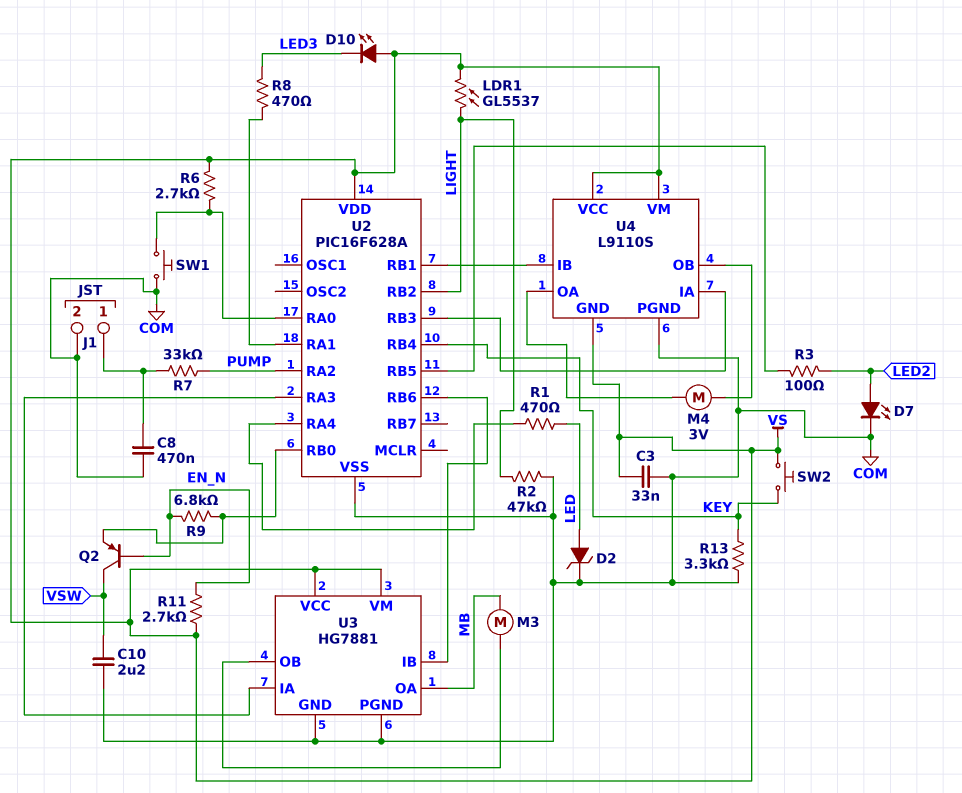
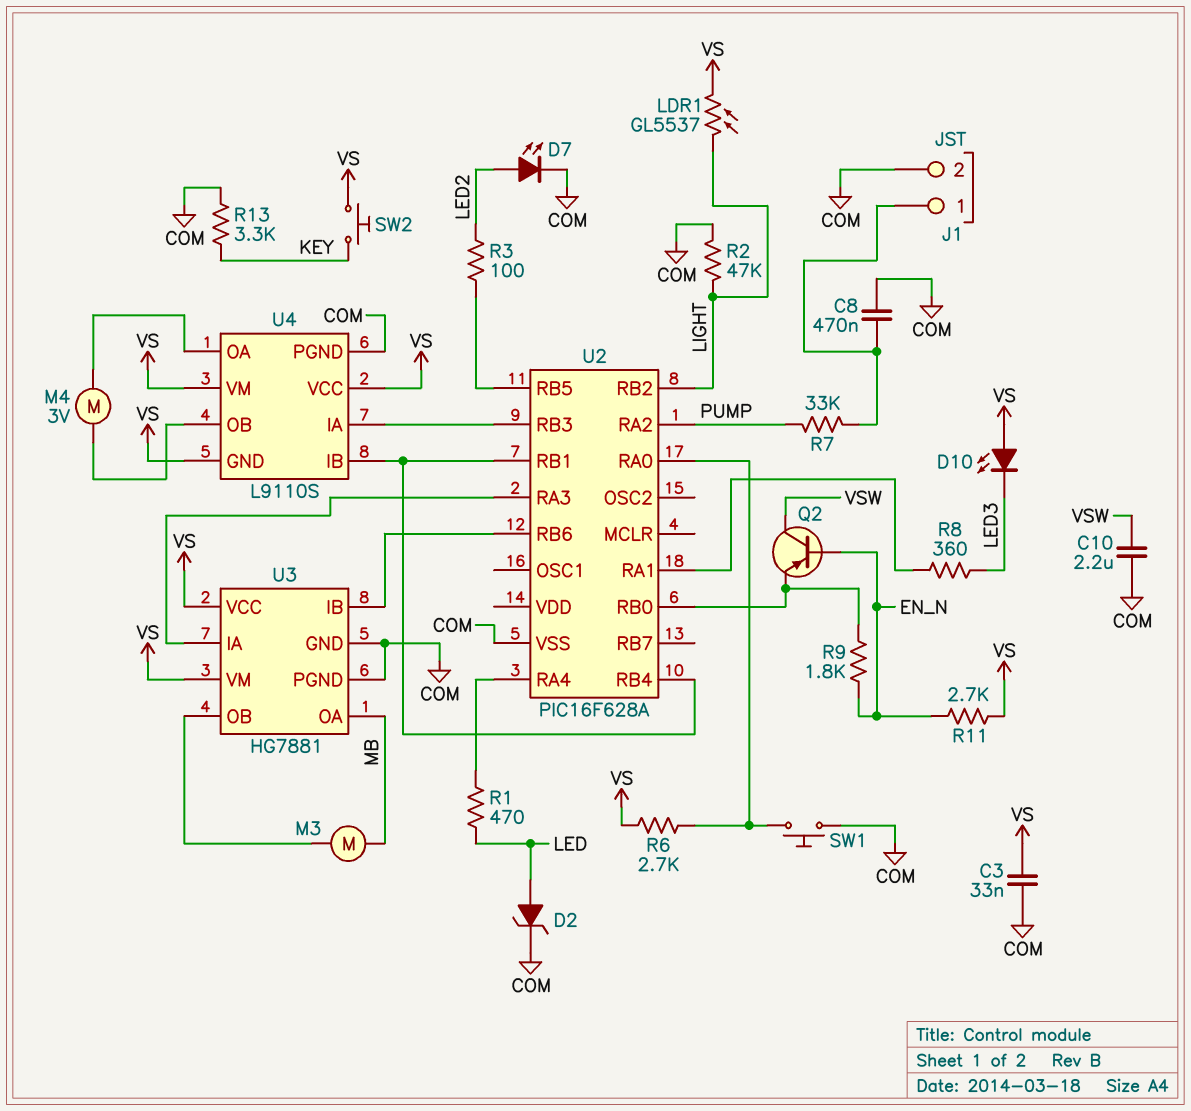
R8: 470 (LED3, U2/RA1) -> 360 (LED3, U2/RA1)
R9: 6.8k (EN_N, U2/RB0) -> 1.8k (EN_N, U2/RB0)
U2 pin RB4: KEY -> U2/RB1
U2 pin VDD: VS -> none

